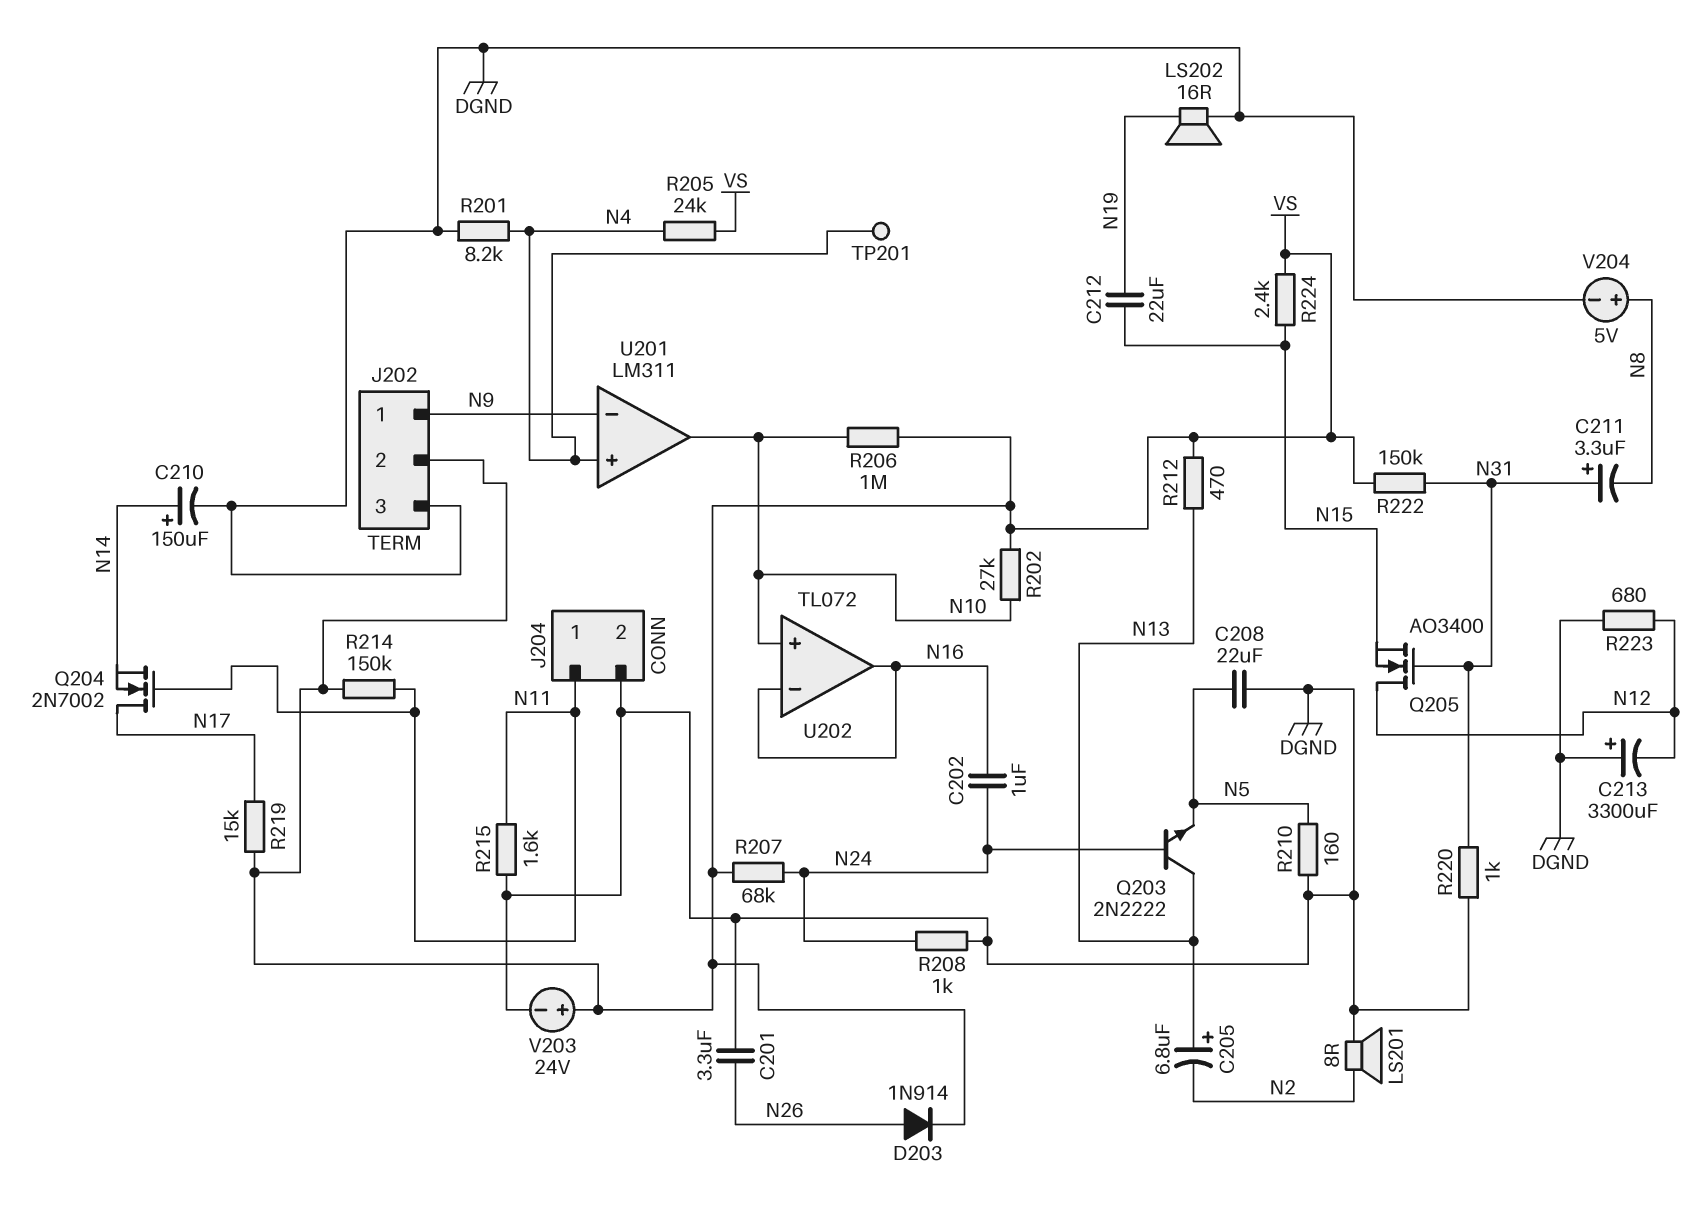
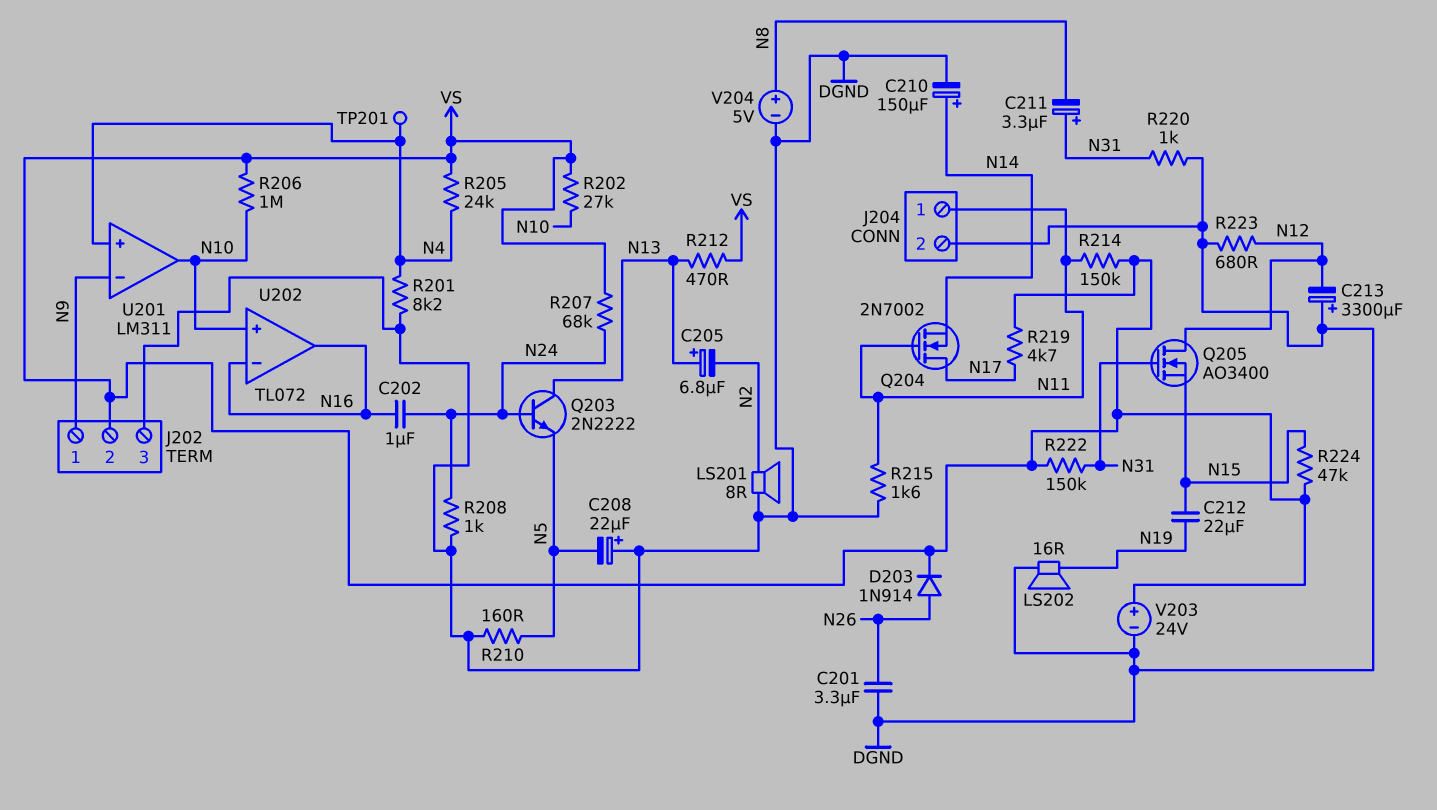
C208: 22uF (DGND, N5) -> 22uF (plus DGND, minus N5)
R219: 15k (N17, VS) -> 4.7k (N17, VS)
R224: 2.4k (N15, VS) -> 47k (N15, VS)

